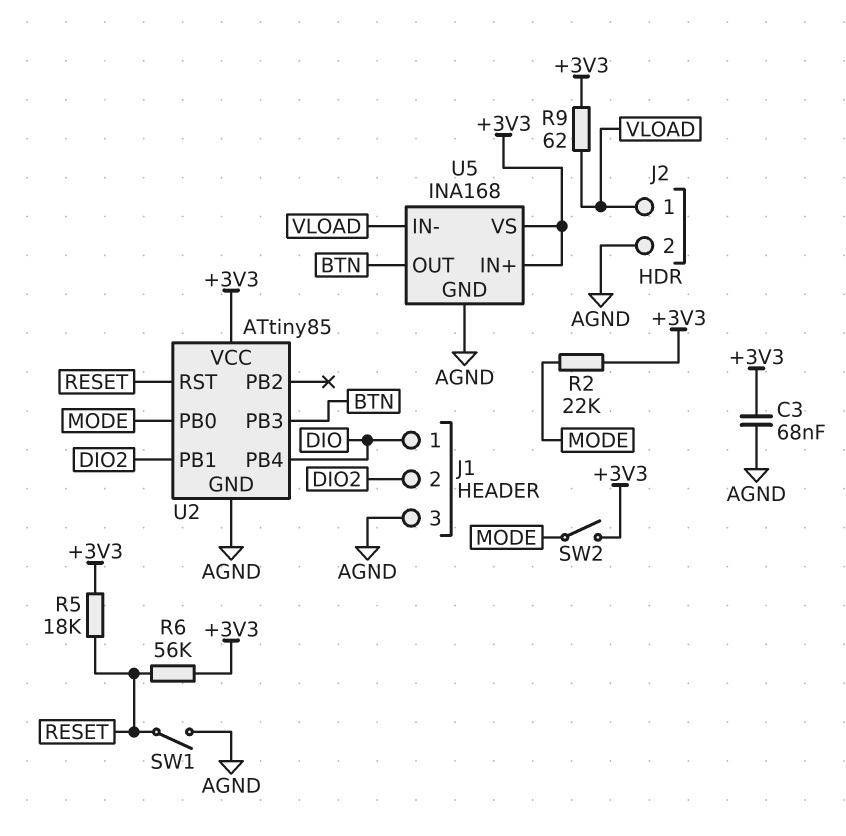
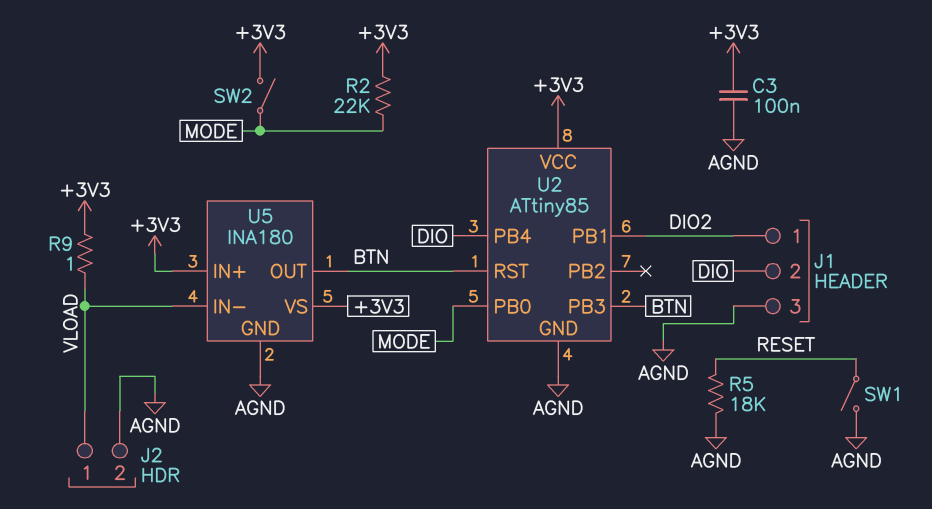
C3: 68nF (+3V3, AGND) -> 100nF (+3V3, AGND)
J1 pin 1: DIO -> DIO2
J1 pin 2: DIO2 -> DIO
R5: 18k (+3V3, RESET) -> 18k (AGND, RESET)
R6: 56k (+3V3, RESET) -> none
R9: 62 (+3V3, VLOAD) -> 1 (+3V3, VLOAD)
U2 pin RST: RESET -> BTN
U5: INA168 -> INA180

